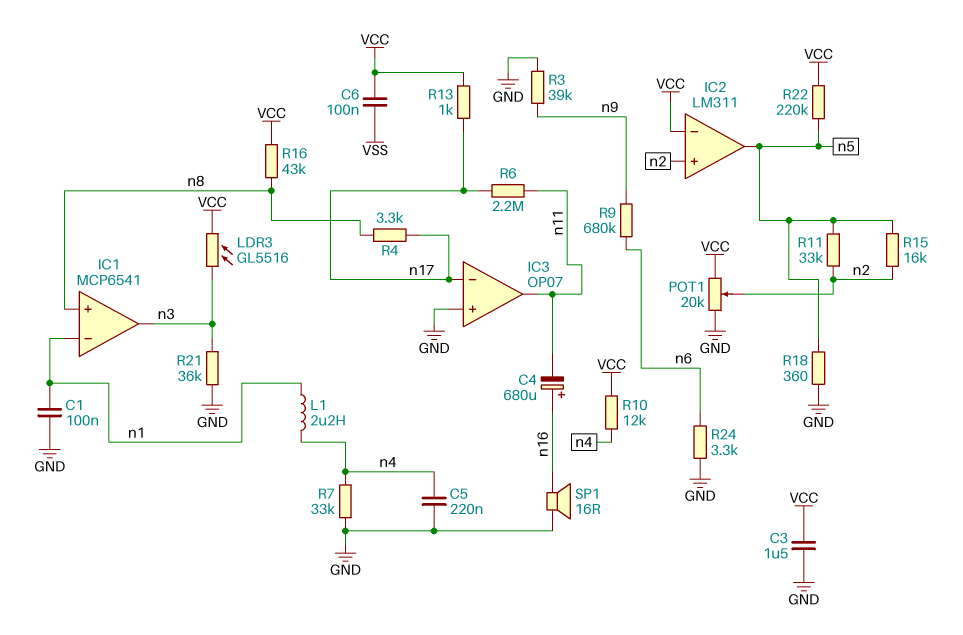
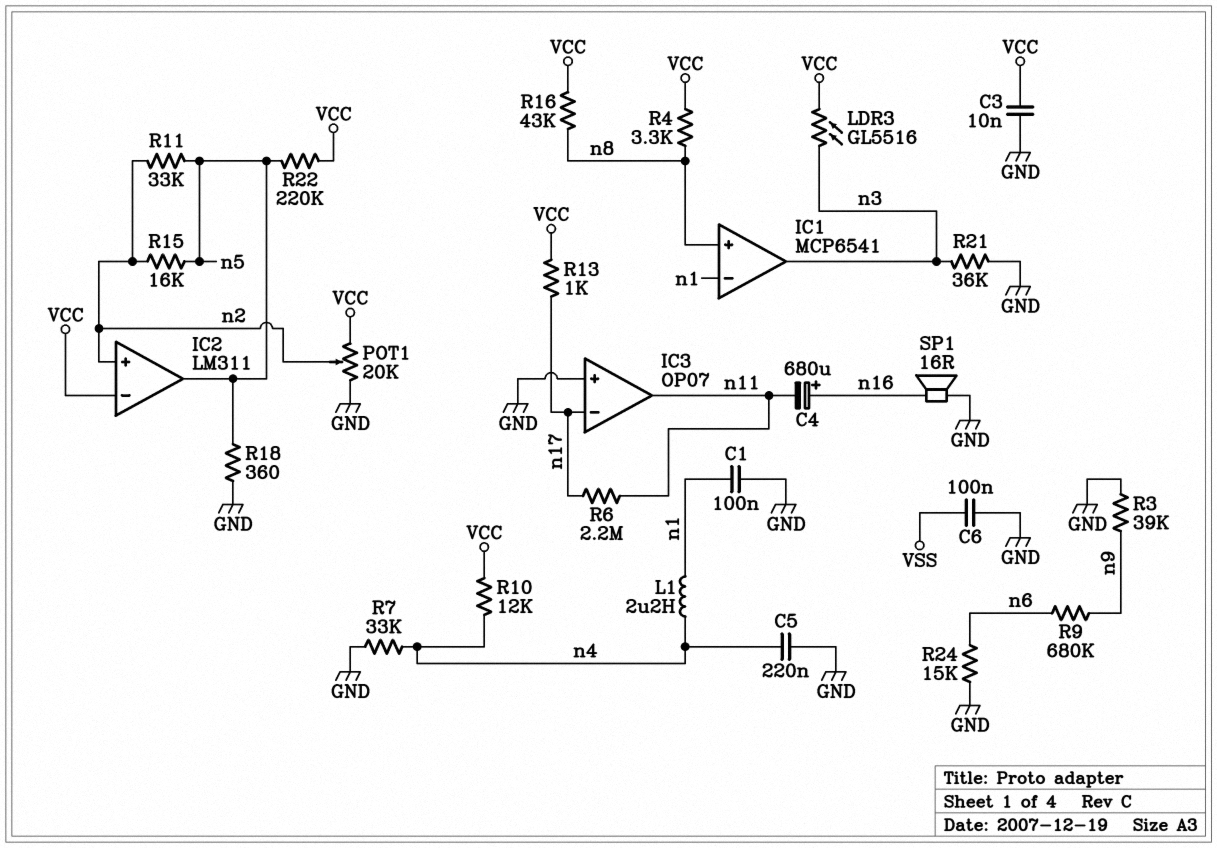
C3: 1.5uF (GND, VCC) -> 10nF (GND, VCC)
C6: 100nF (VCC, VSS) -> 100nF (GND, VSS)
R4: 3.3k (n8, n17) -> 3.3k (VCC, n8)
R24: 3.3k (GND, n6) -> 15k (GND, n6)

